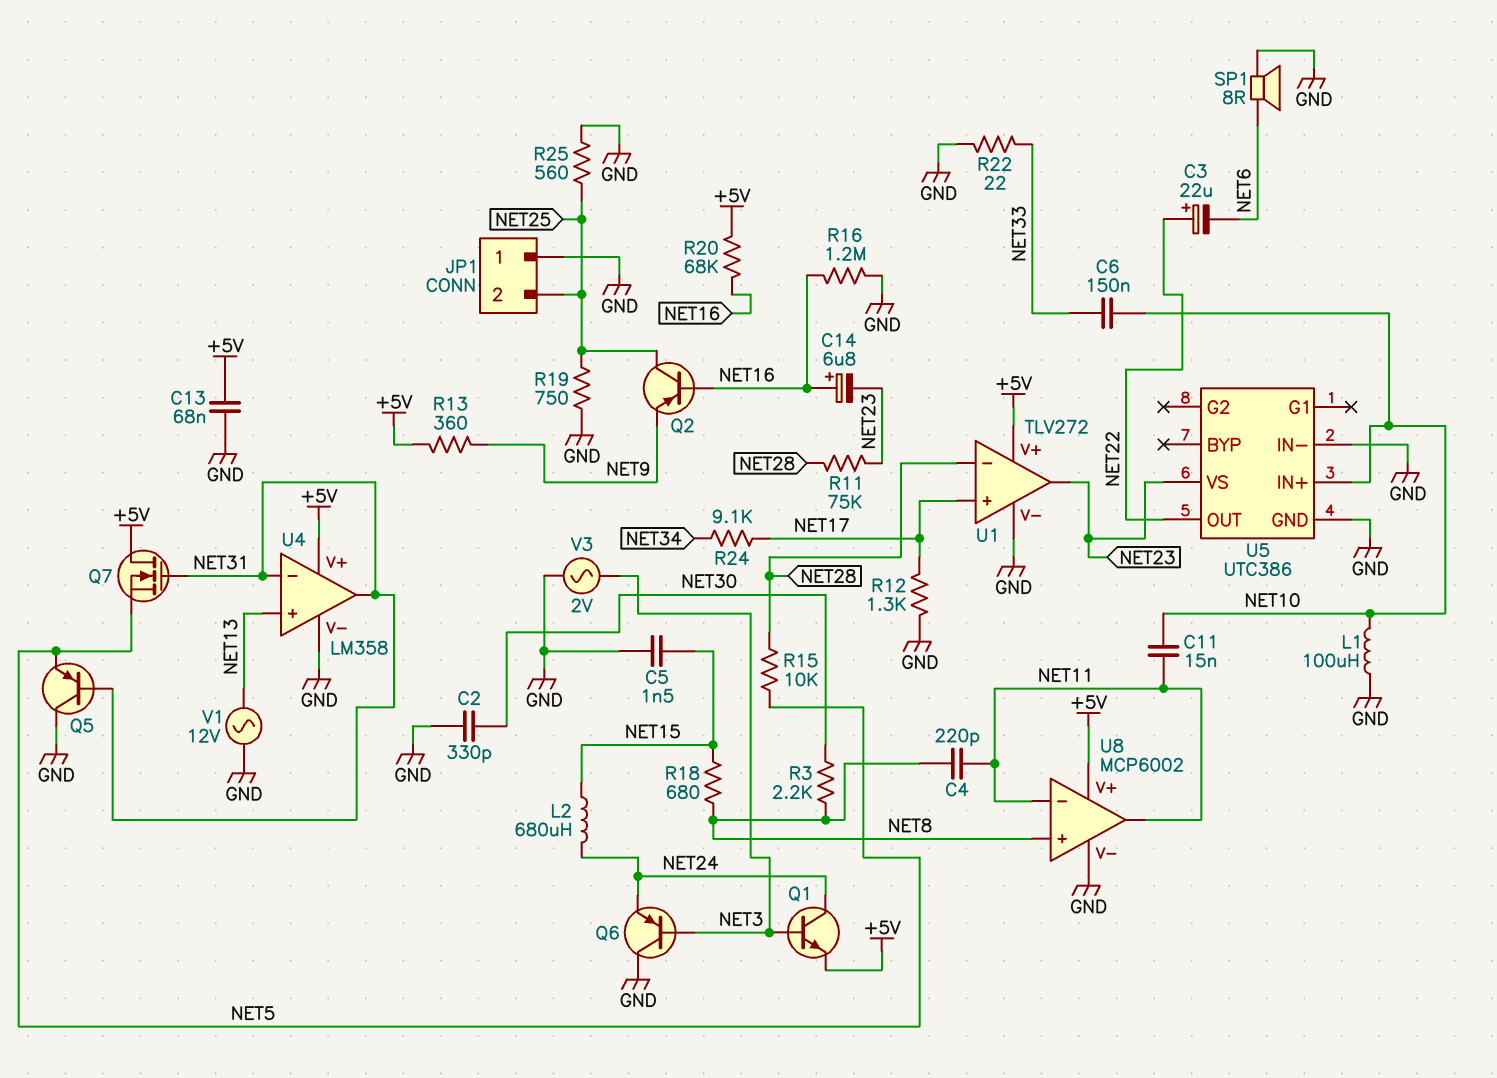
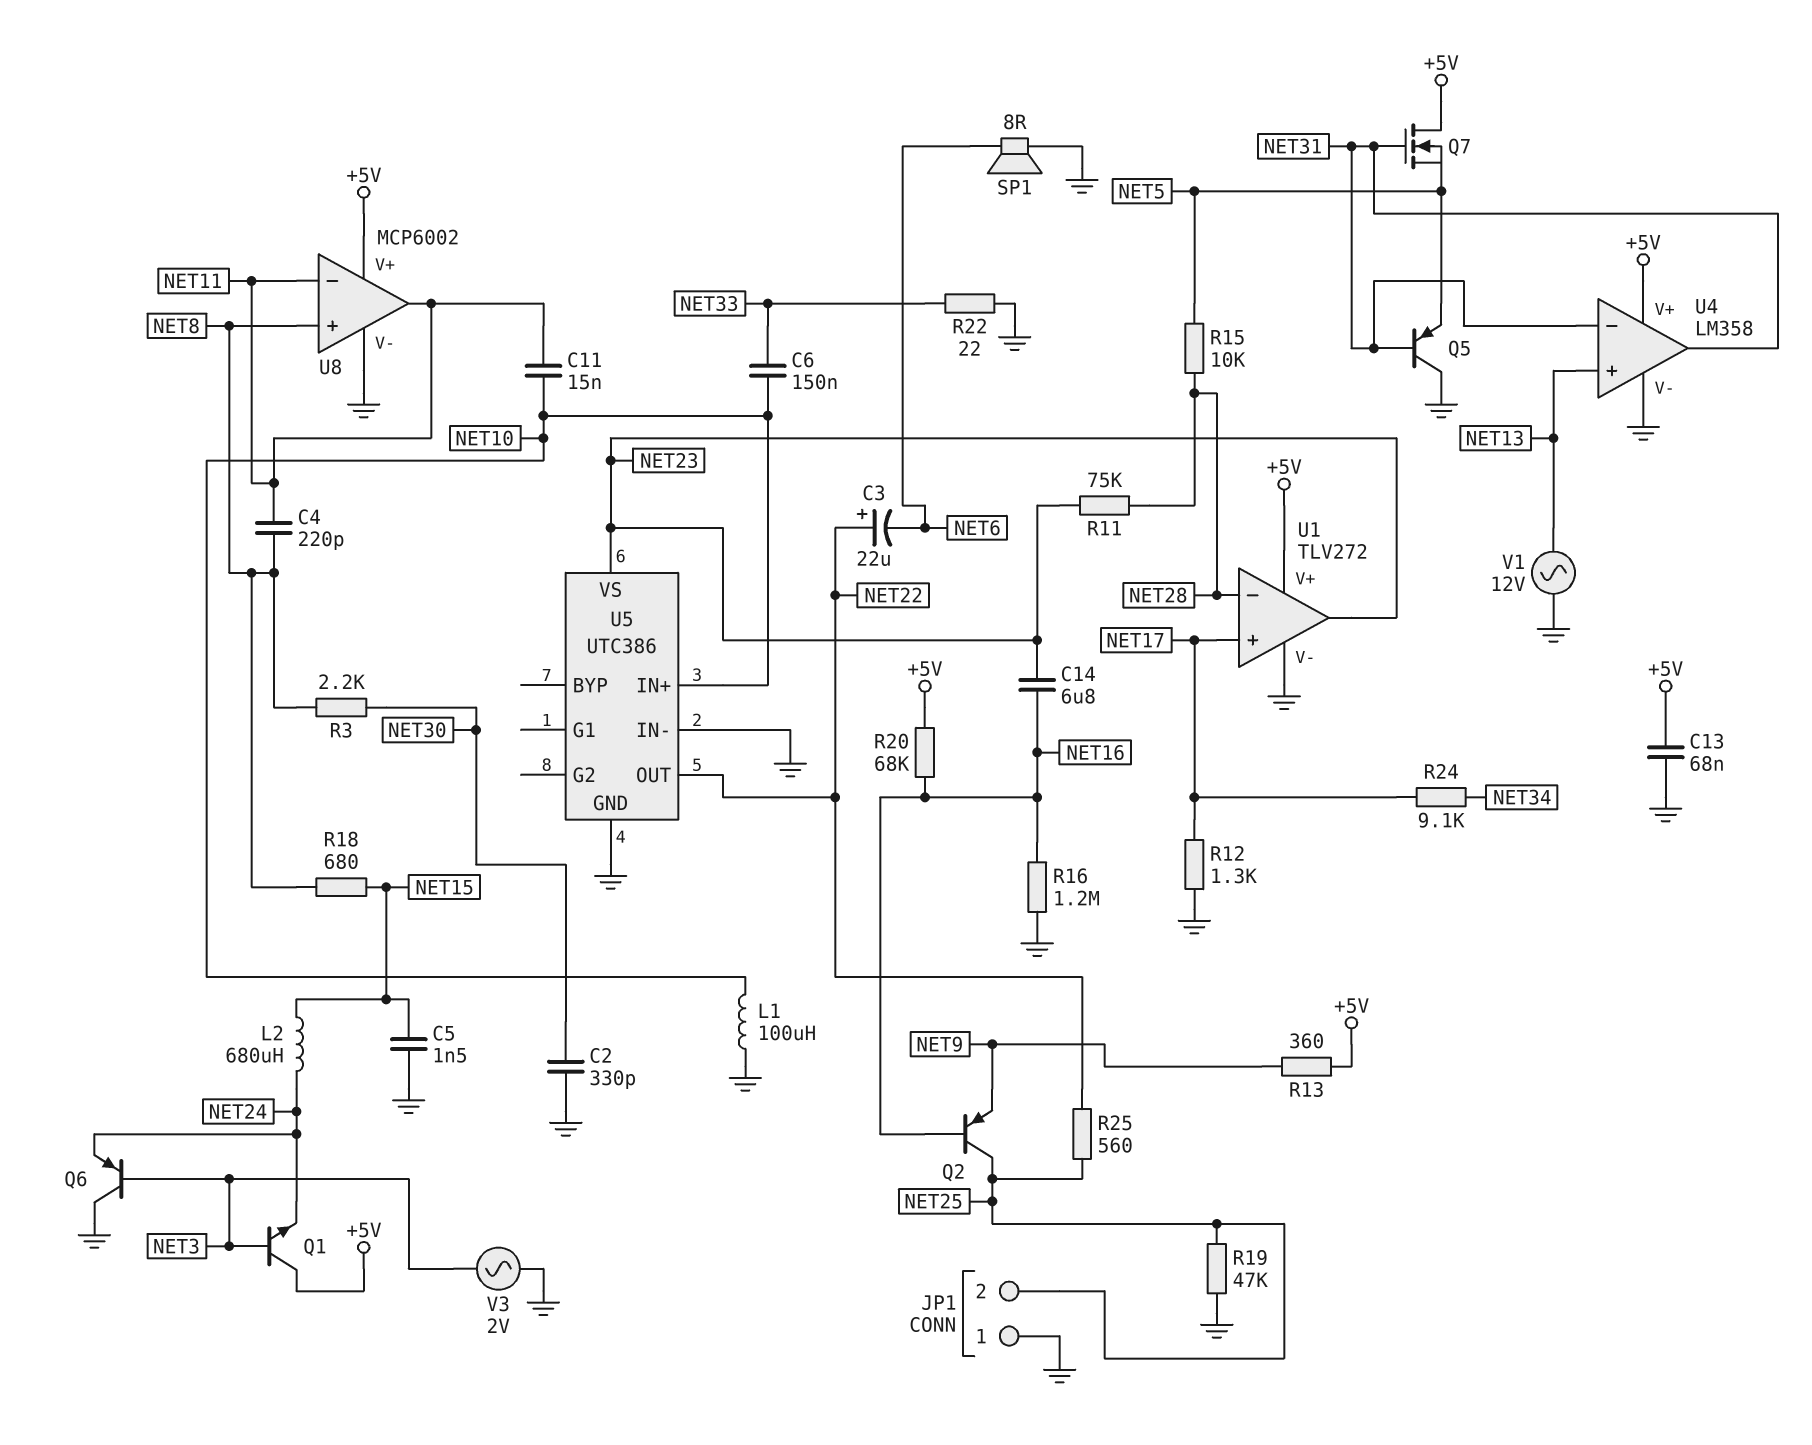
C14: 6.8uF (plus NET16, minus NET23) -> 6.8uF (NET16, NET23)
Q1: NPN (B NET3, C NET24, E +5V) -> NPN (B NET3, C +5V, E NET24)
R19: 750 (GND, NET25) -> 47k (GND, NET25)
R25: 560 (GND, NET25) -> 560 (NET22, NET25)

